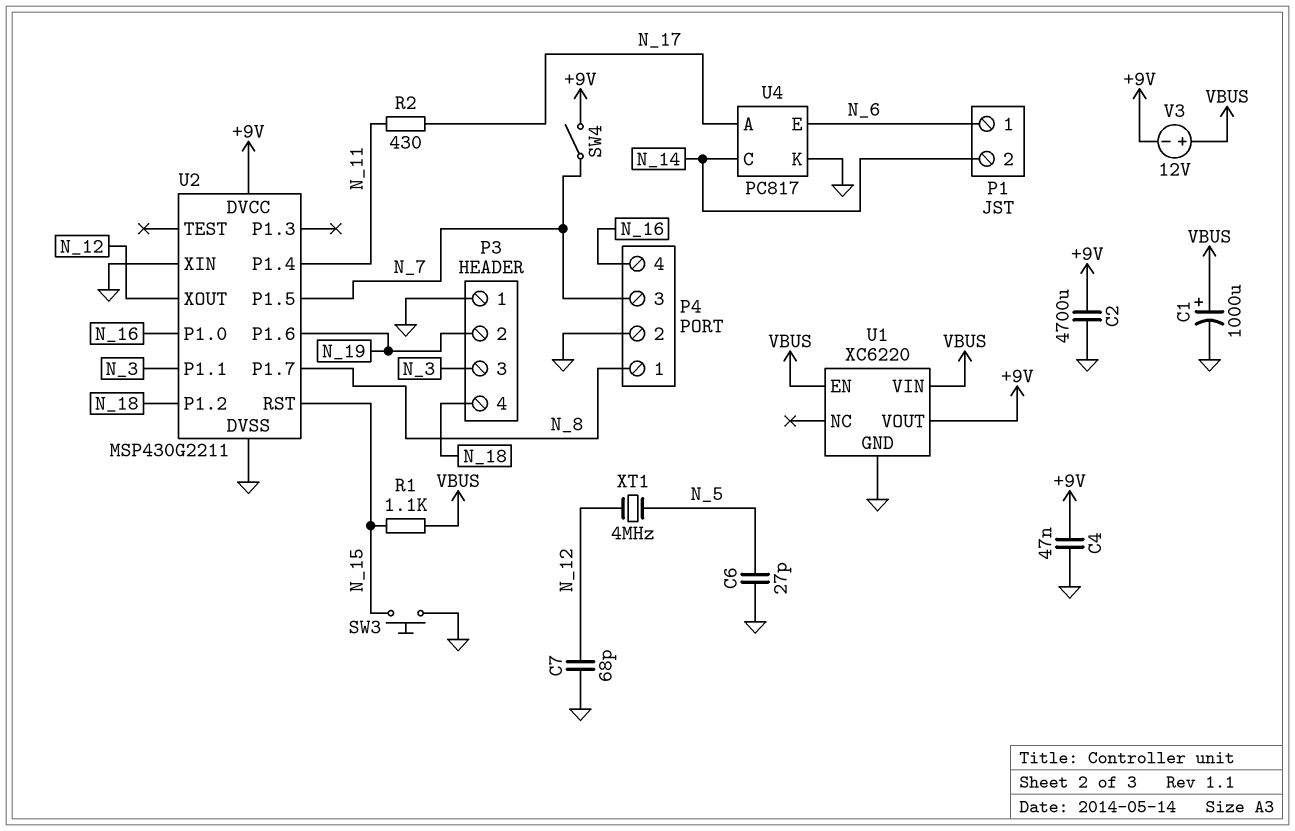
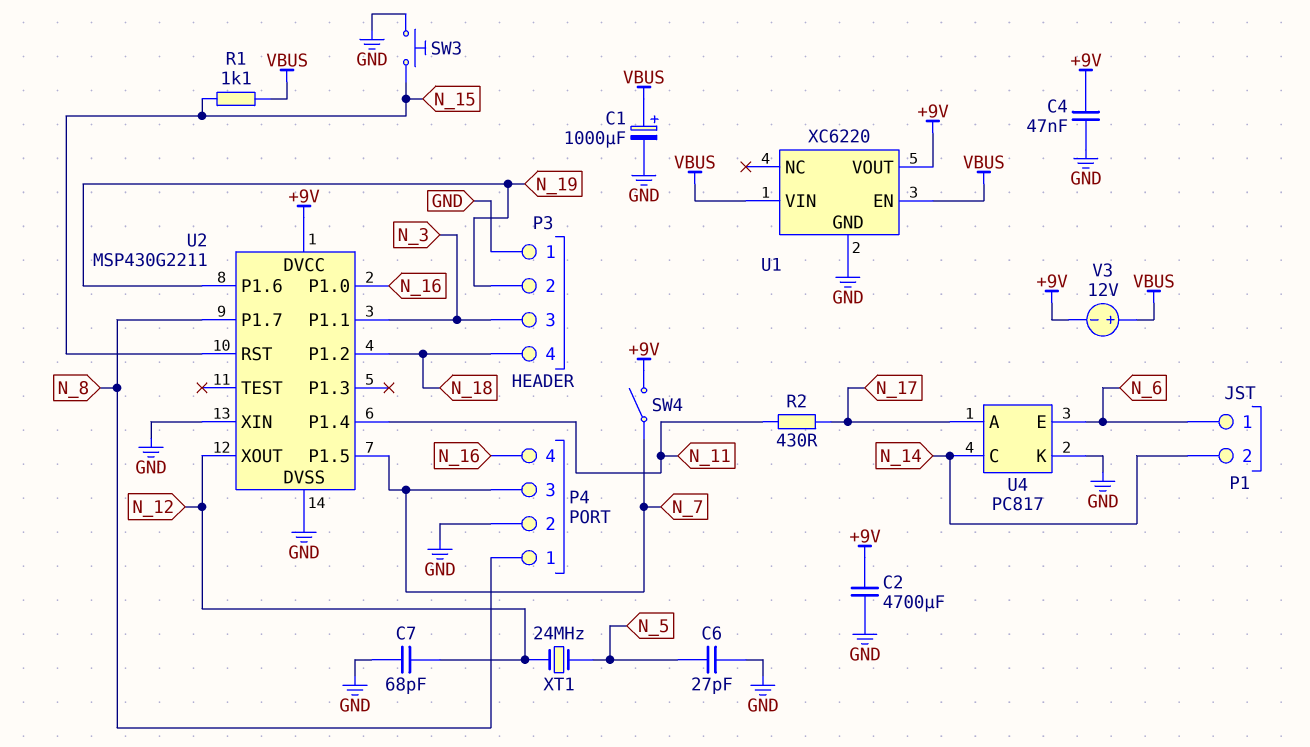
XT1: 4MHz (N_5, N_12) -> 24MHz (N_5, N_12)

